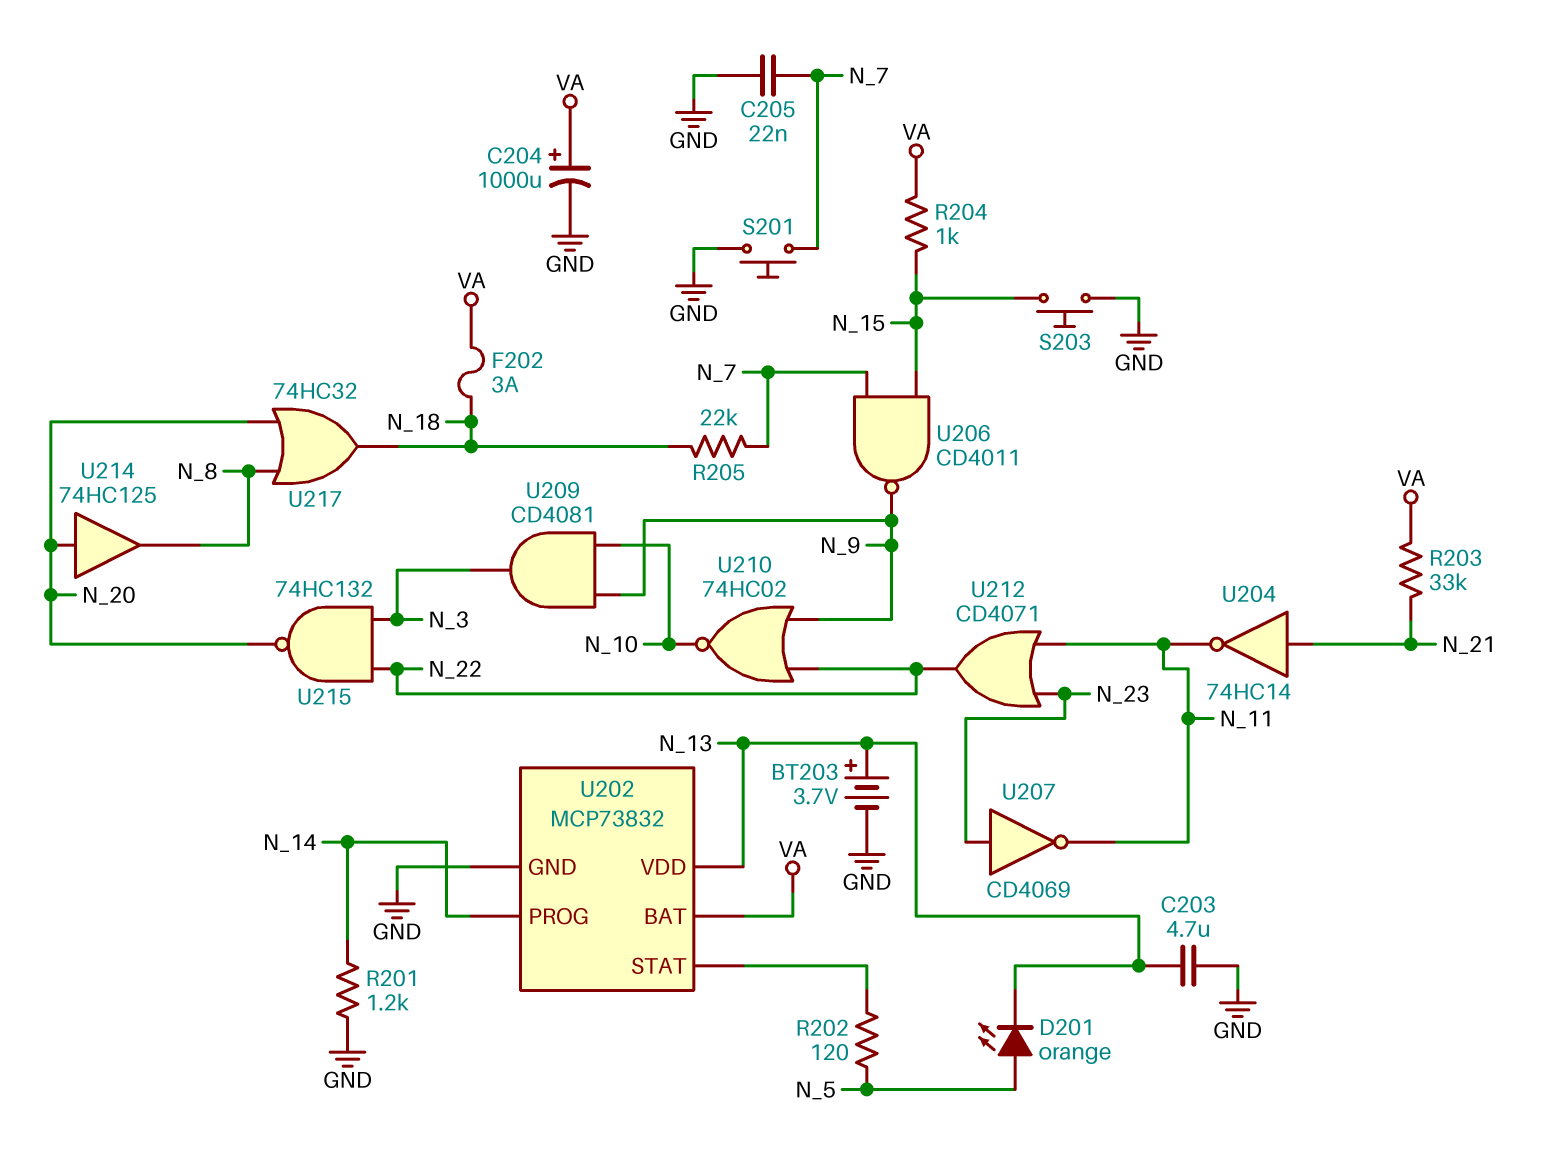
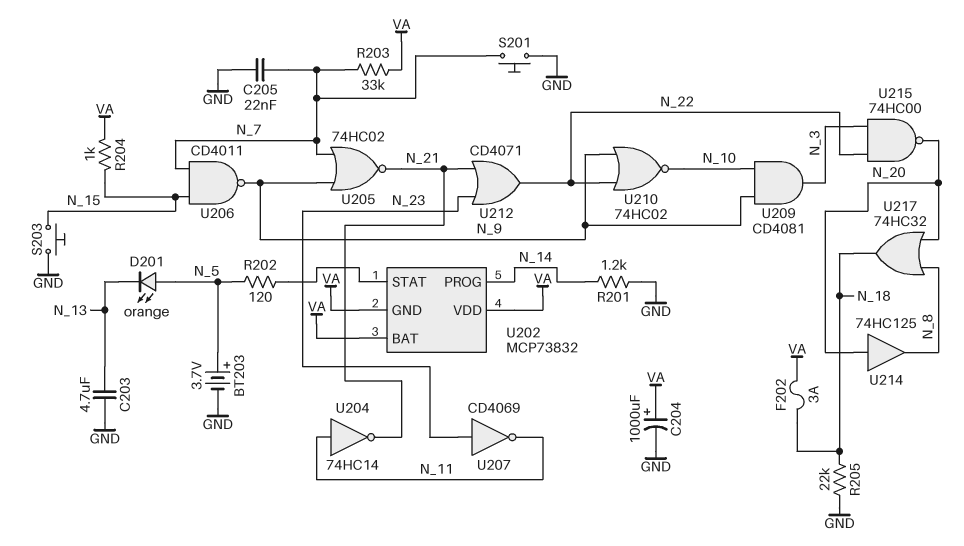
BT203: 3.7V (plus N_13, minus GND) -> 3.7V (plus N_5, minus GND)
R203: 33k (N_21, VA) -> 33k (N_7, VA)
R205: 22k (N_7, N_18) -> 22k (GND, N_18)
U202 pin GND: GND -> VA
U202 pin VDD: N_13 -> VA
U204: NOT 74HC14 (in N_21, out N_11) -> NOT 74HC14 (in N_11, out N_21)
U205: none -> NOR 74HC02 (in N_7, in N_9, out N_21)
U212: OR CD4071 (in N_11, in N_23, out N_22) -> OR CD4071 (in N_21, in N_23, out N_22)
U215: NAND 74HC132 (in N_3, in N_22, out N_20) -> NAND 74HC00 (in N_3, in N_22, out N_20)

